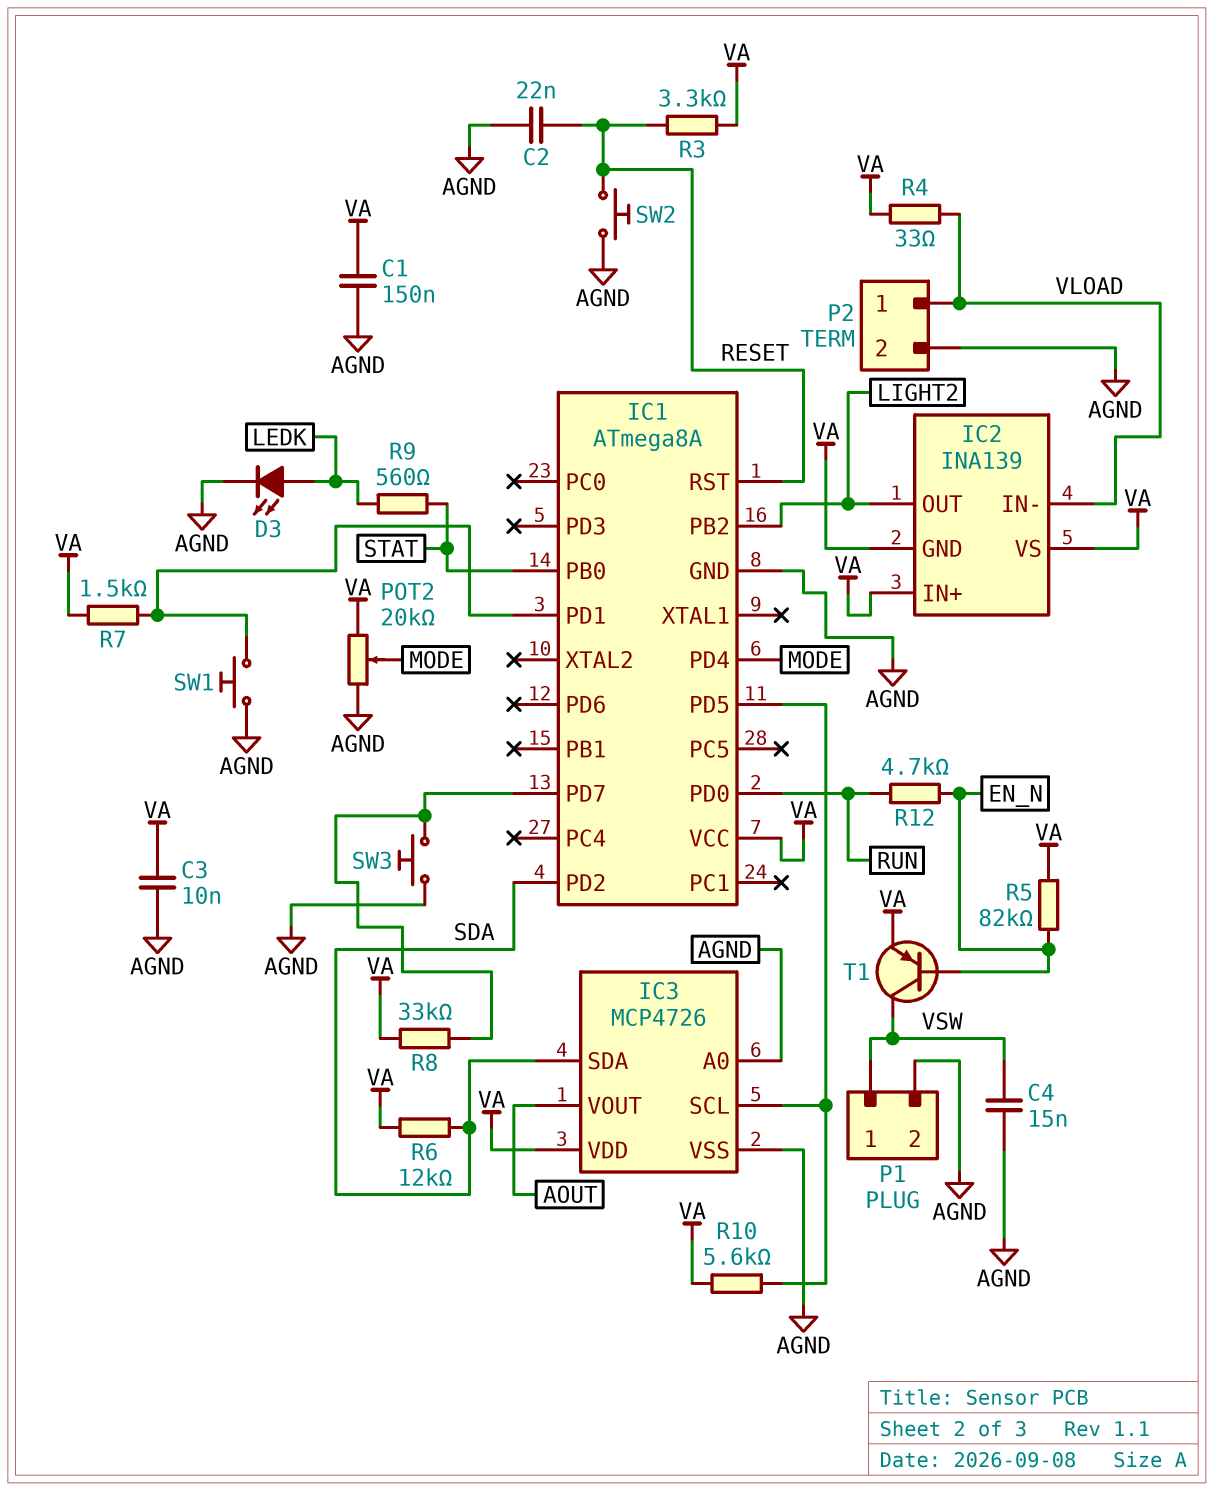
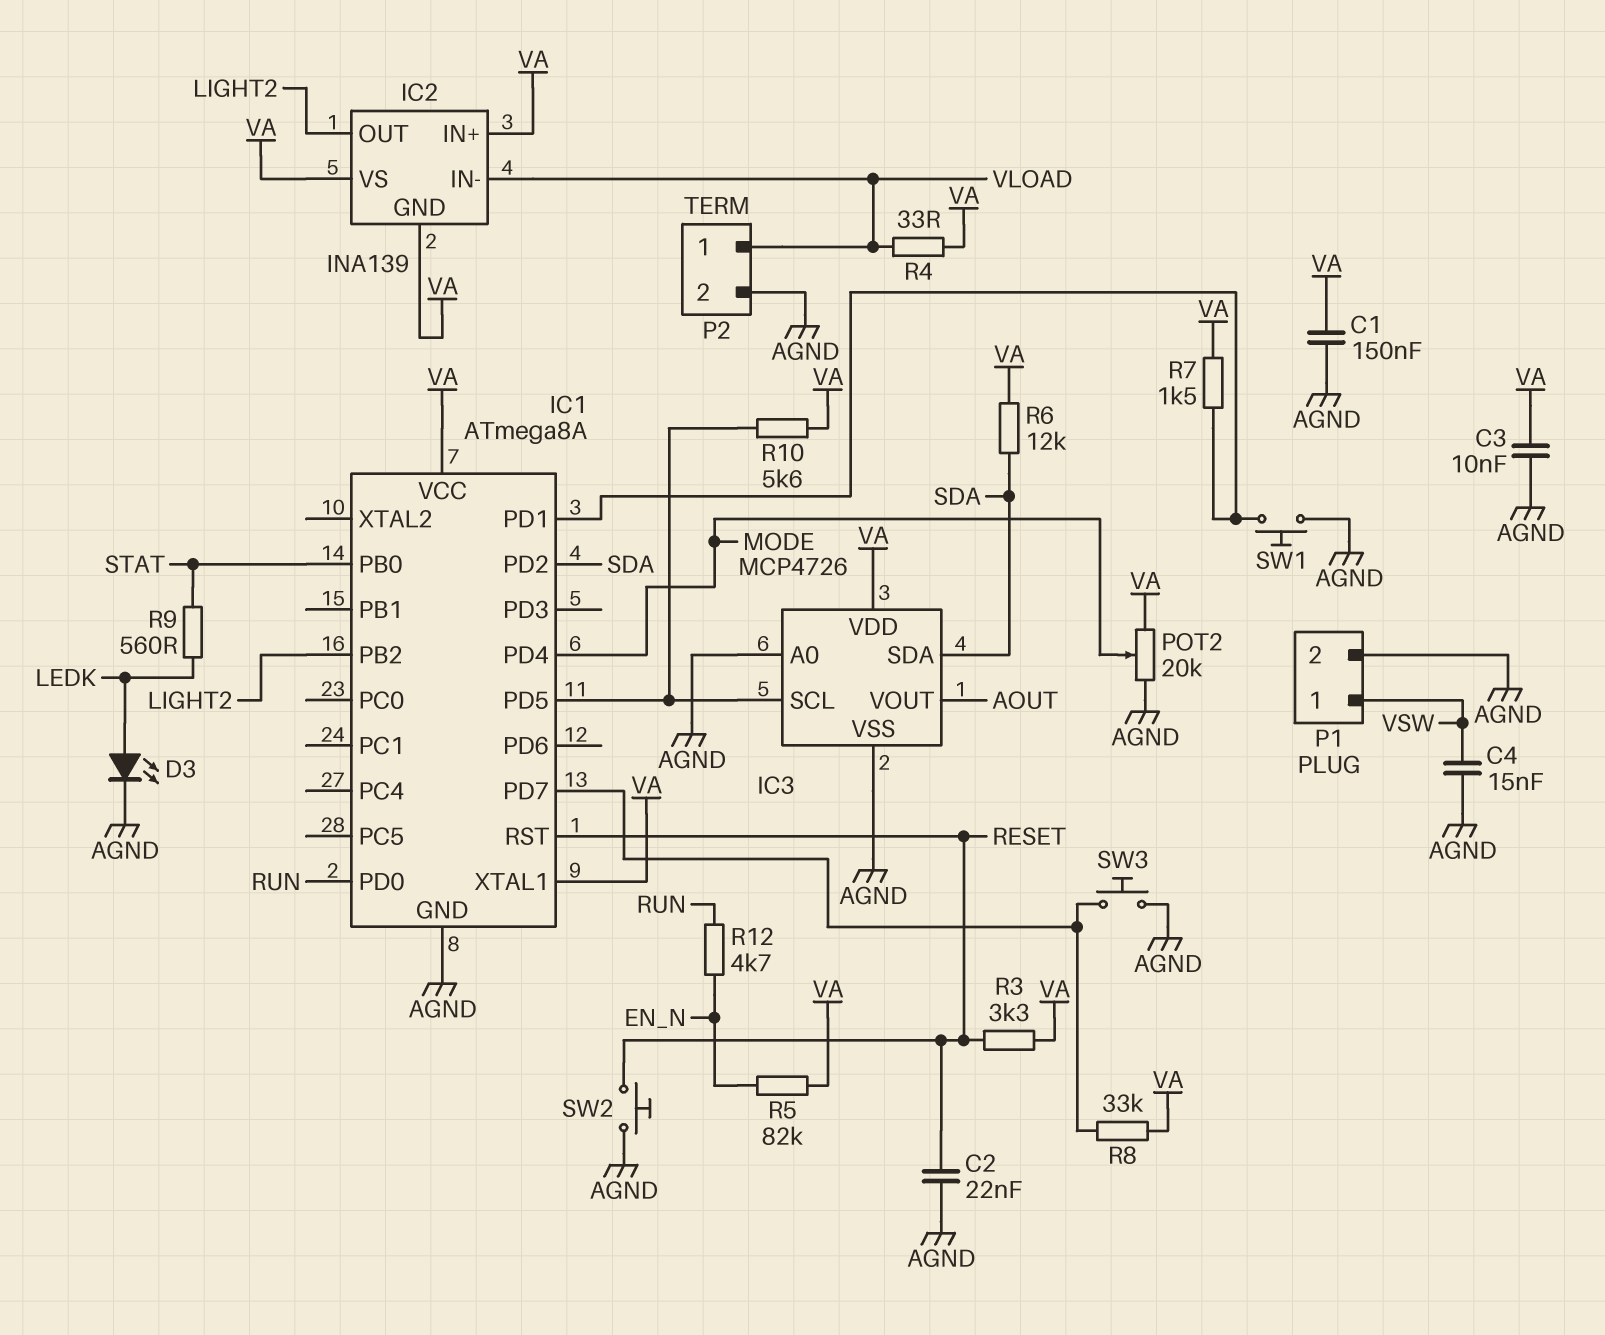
IC1 pin XTAL1: none -> VA
T1: PNP (B EN_N, C VSW, E VA) -> none

